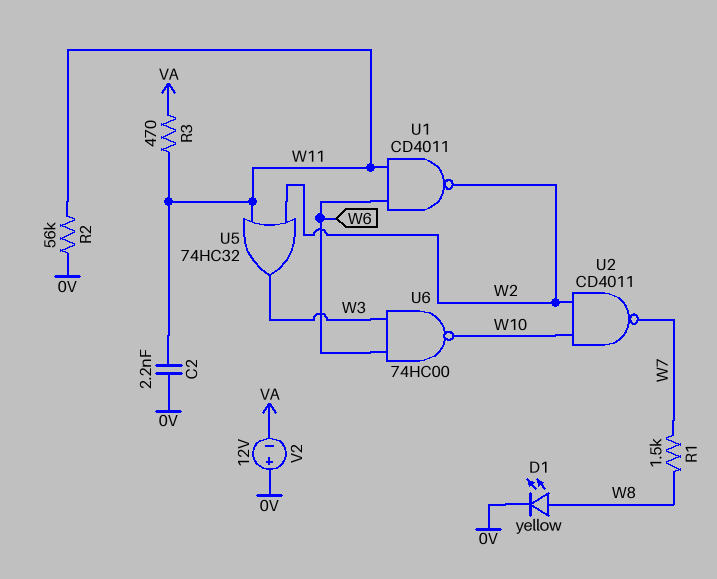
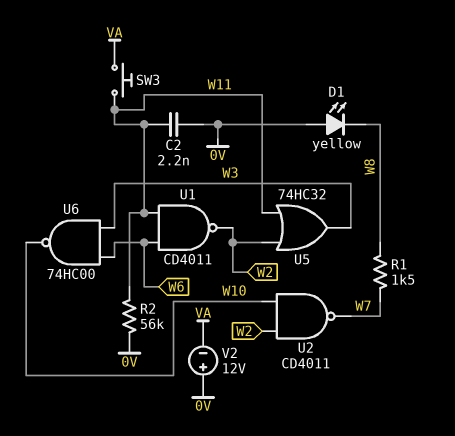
D1: LED yellow (A W8, K 0V) -> LED yellow (A 0V, K W8)
R3: 470 (VA, W11) -> none
SW3: none -> button (VA, W11)

